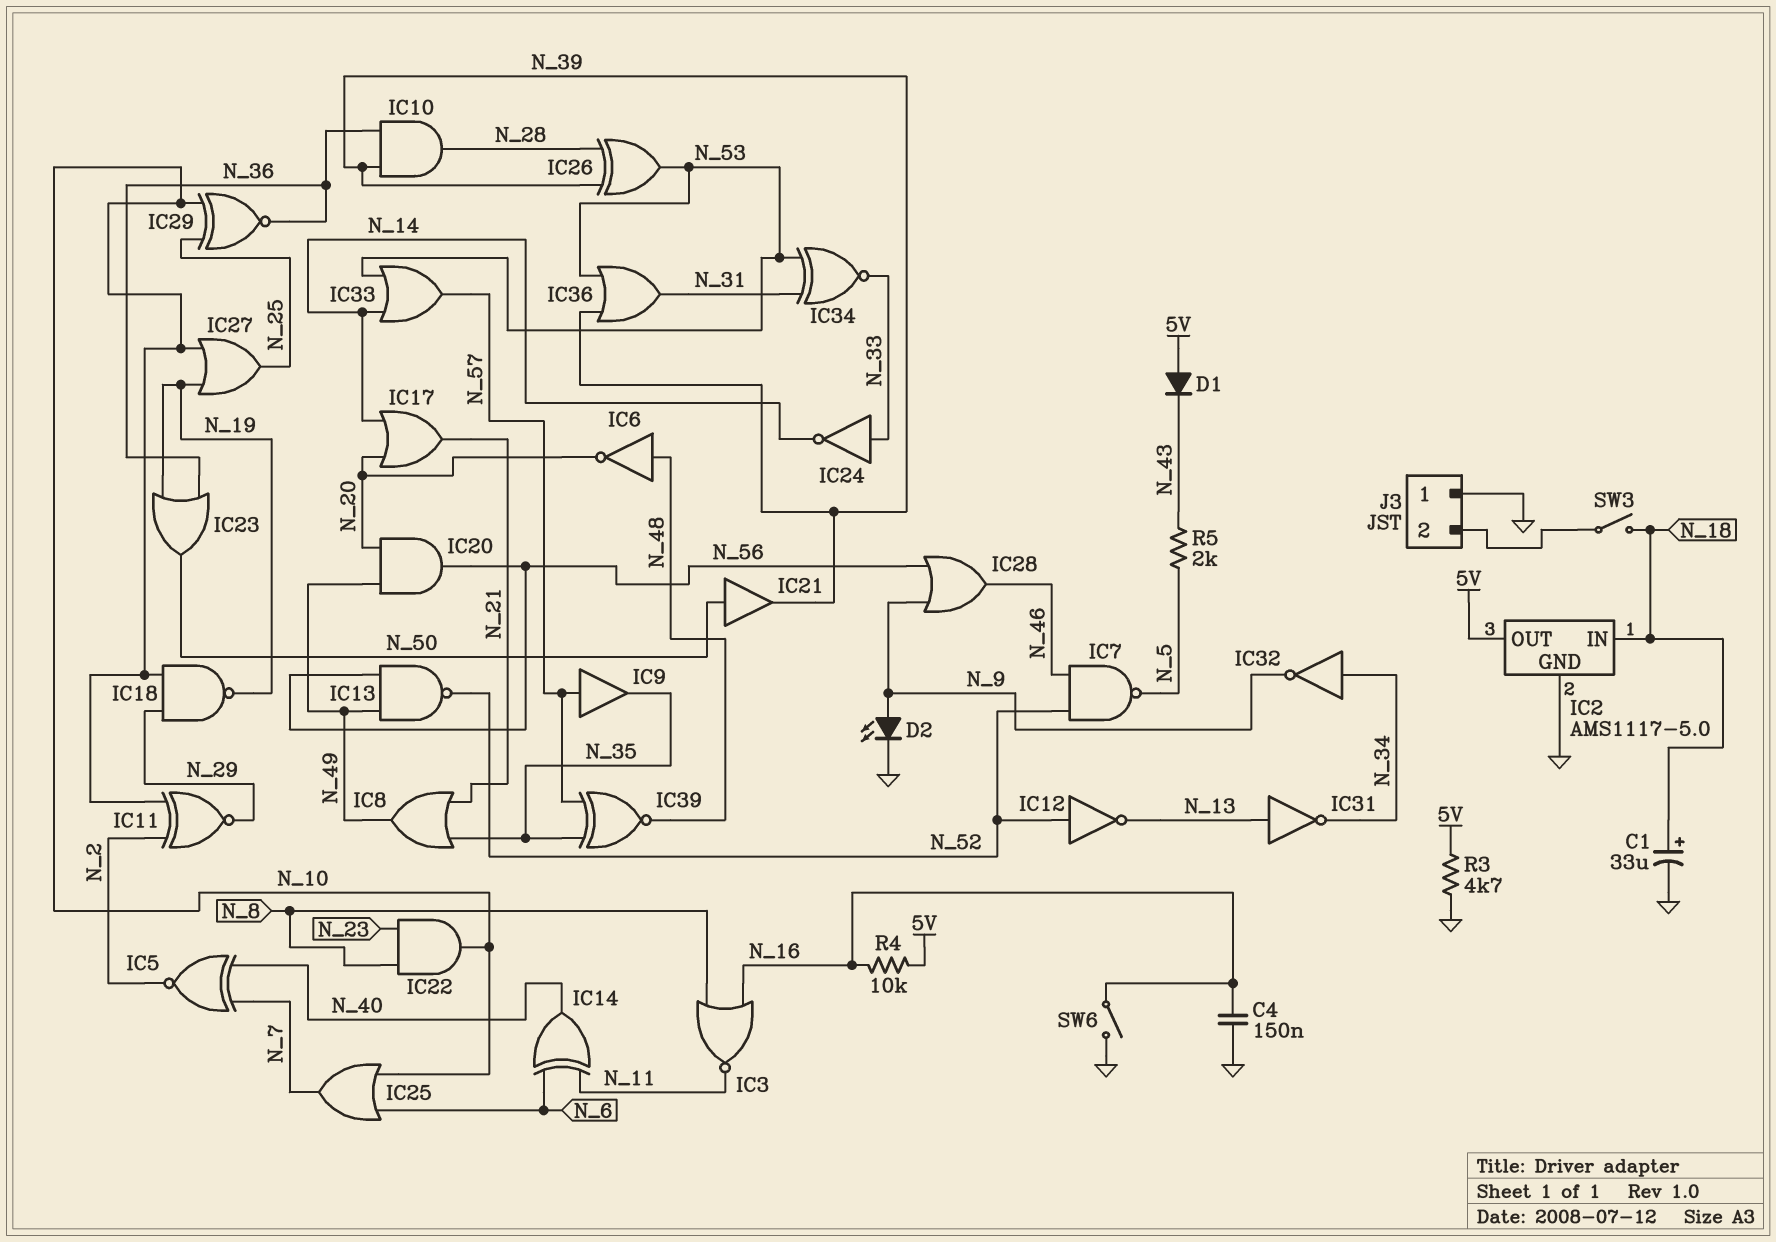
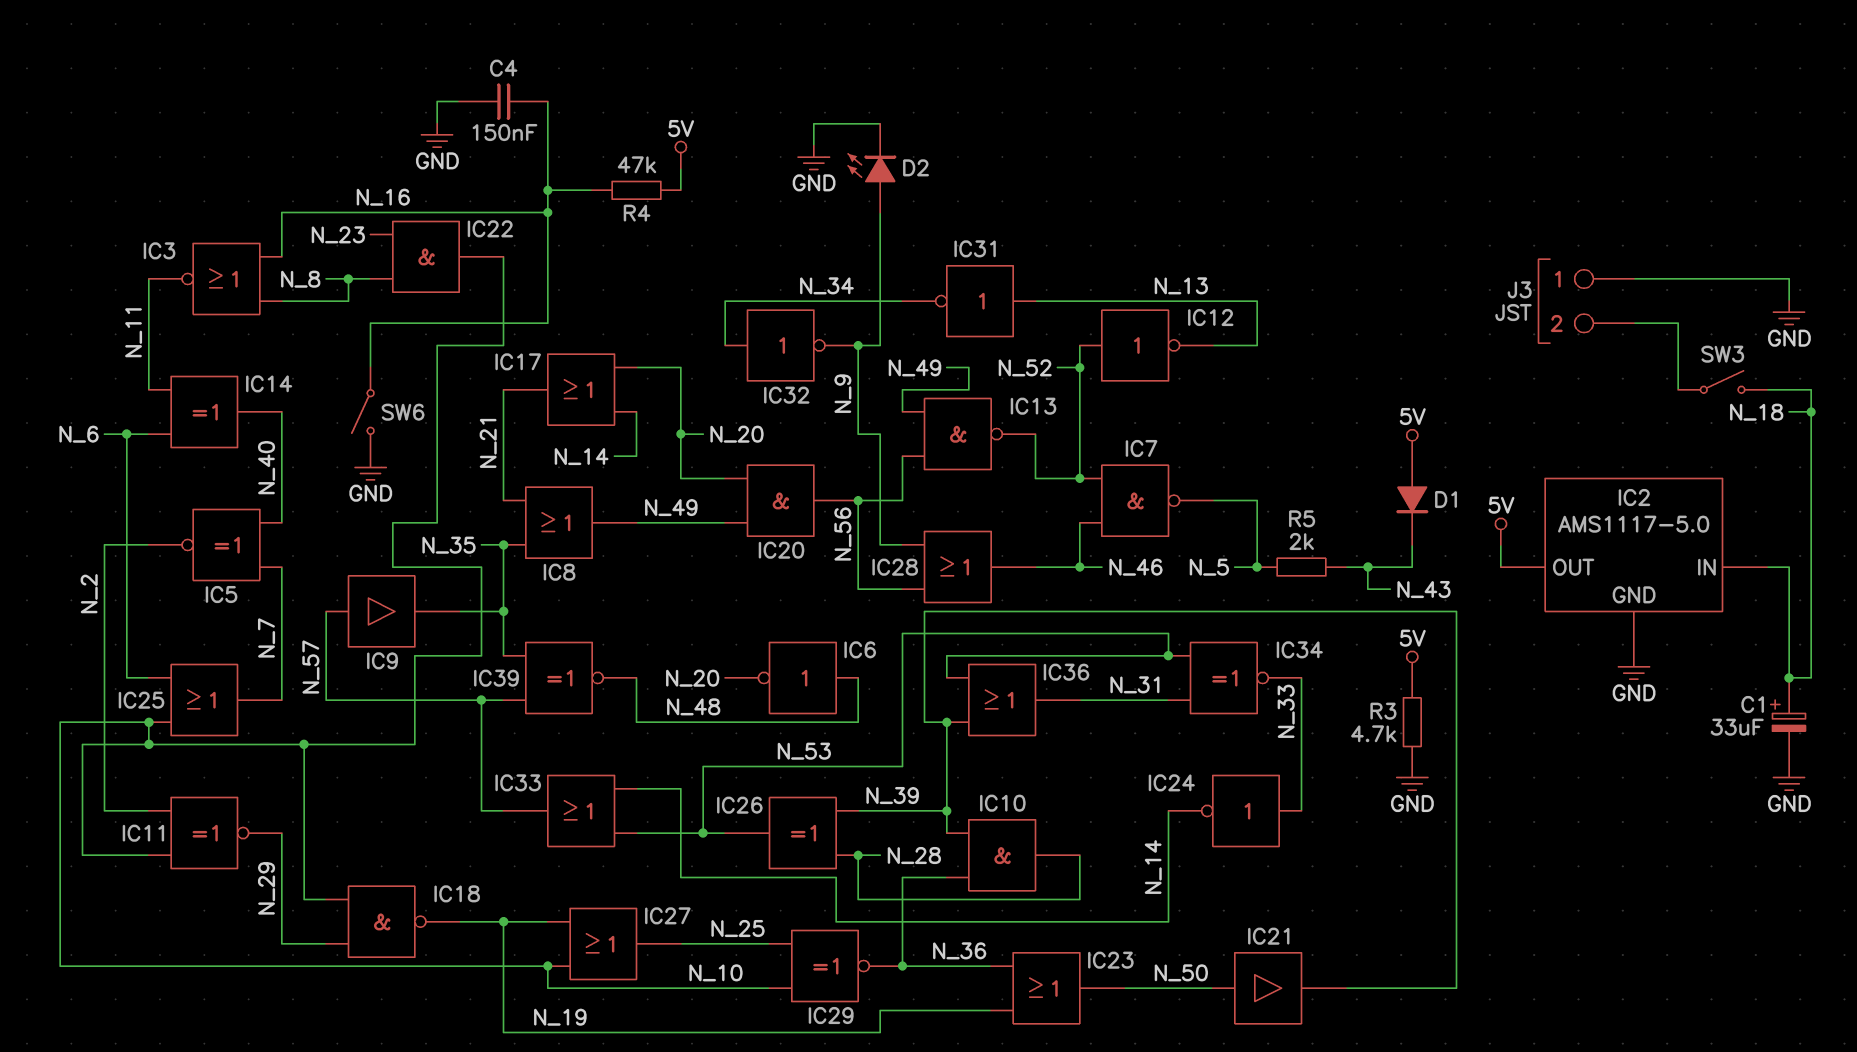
R4: 10k (5V, N_16) -> 47k (5V, N_16)

